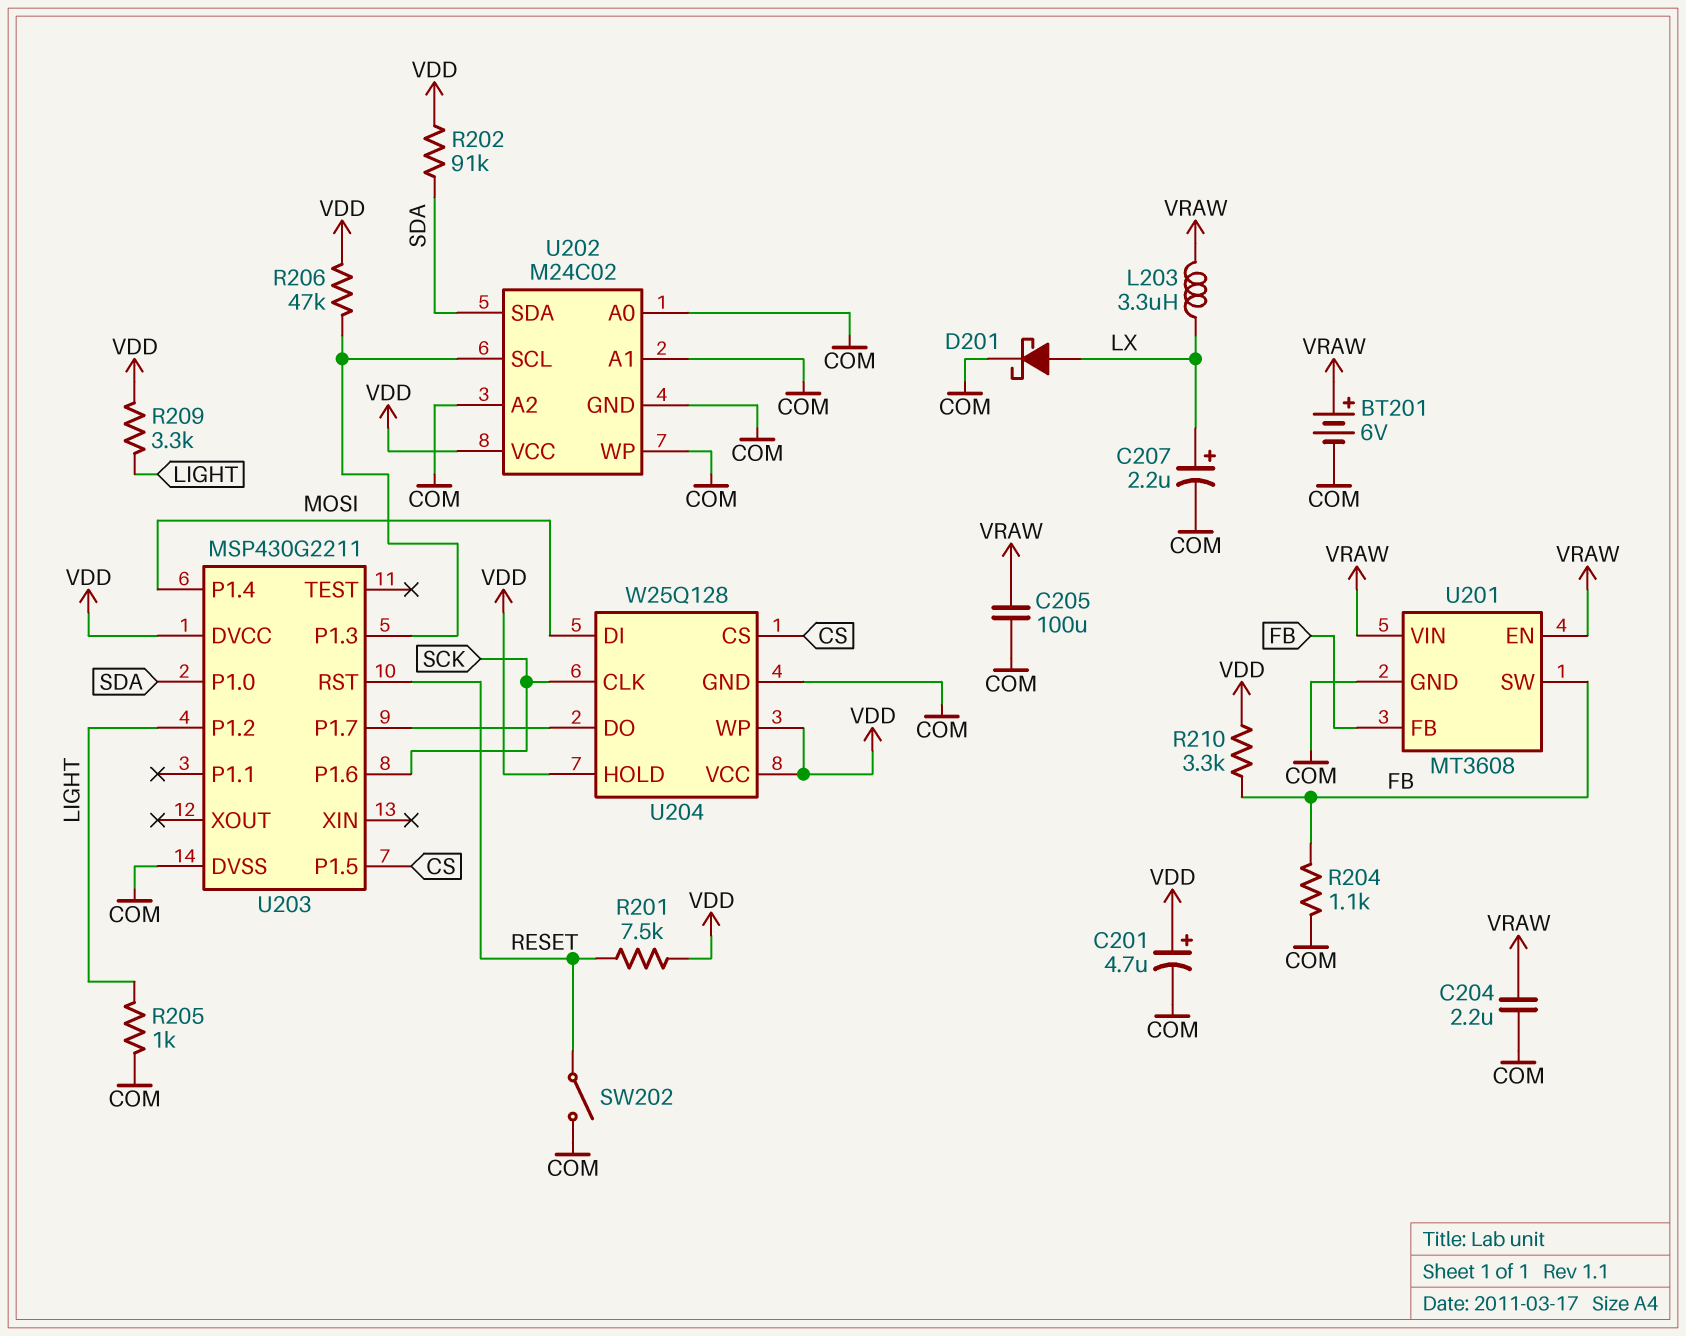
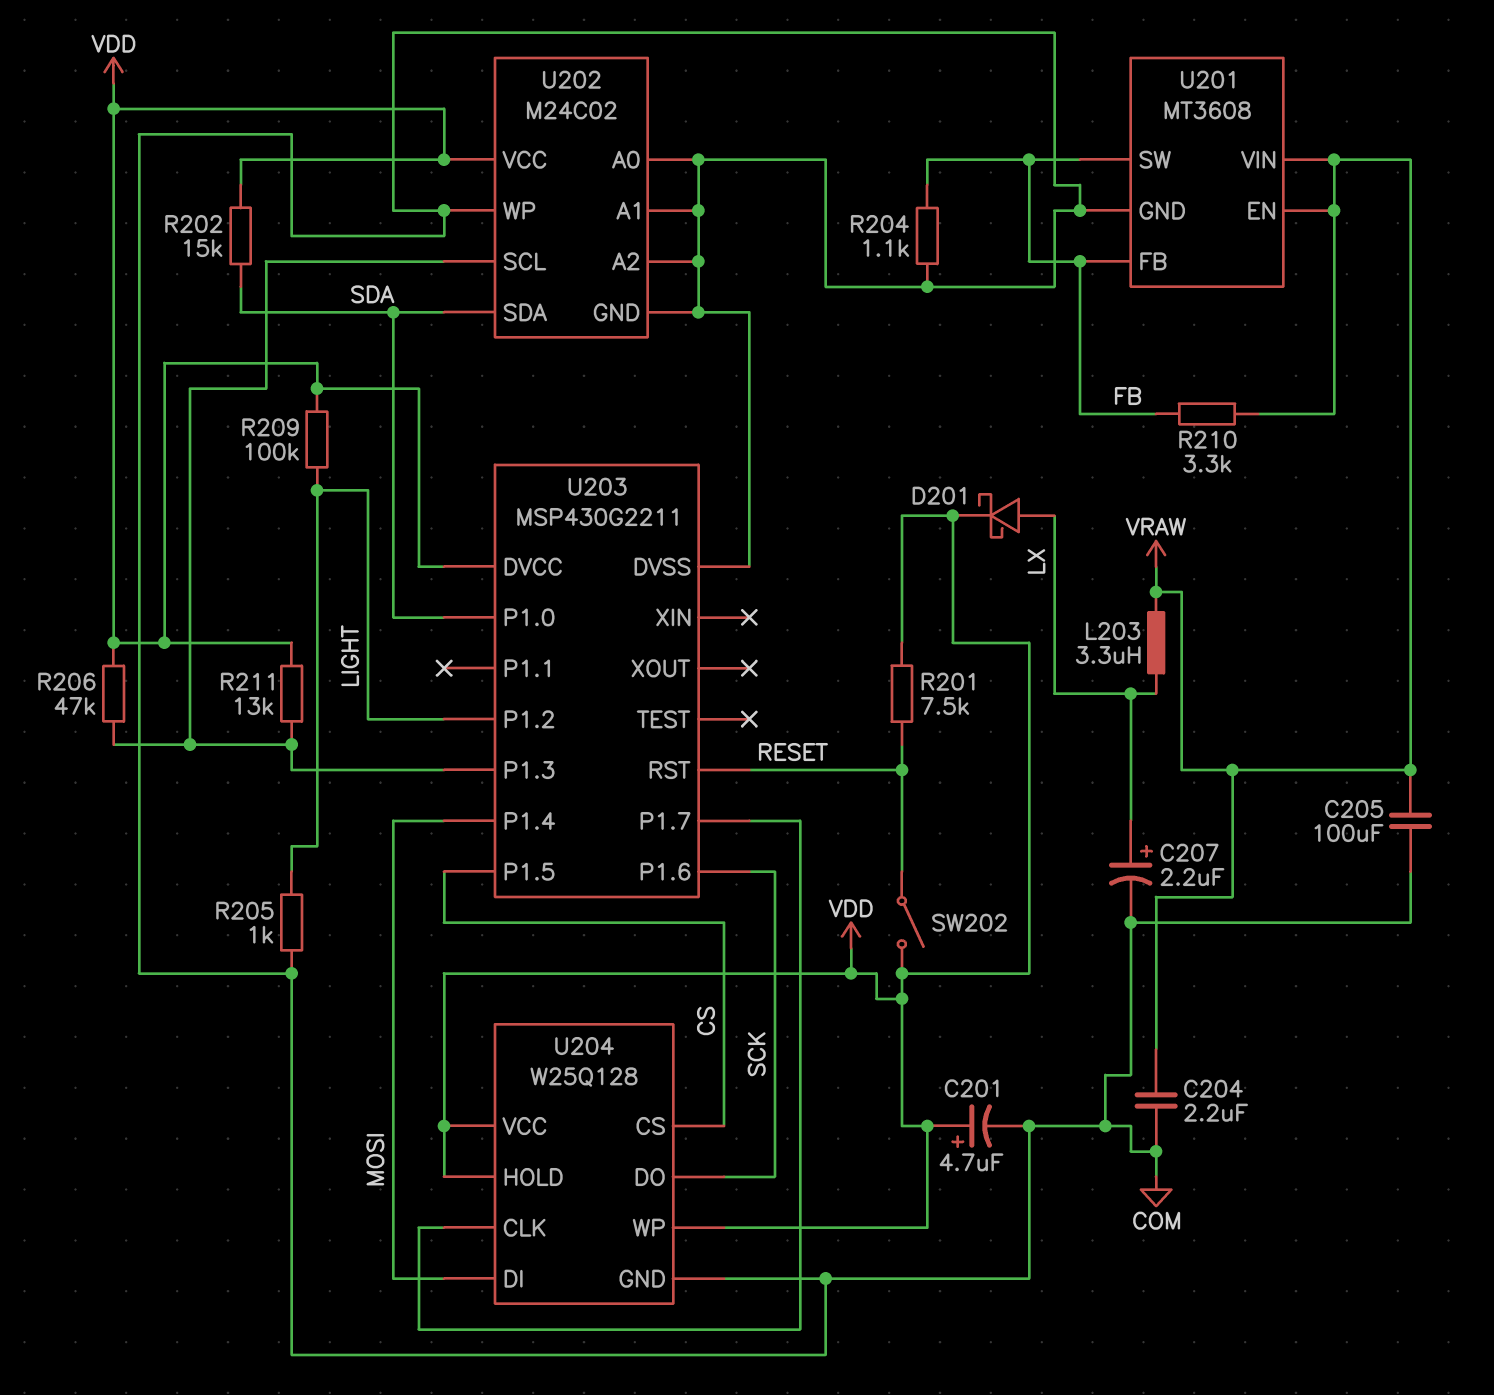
BT201: 6V (plus VRAW, minus COM) -> none
D201: schottky (A LX, K COM) -> schottky (A LX, K VDD)
R202: 91k (SDA, VDD) -> 15k (SDA, VDD)
R209: 3.3k (LIGHT, VDD) -> 100k (LIGHT, VDD)
R210: 3.3k (FB, VDD) -> 3.3k (FB, VRAW)
R211: none -> 13k (U202/SCL, VDD)
SW202: switch (COM, RESET) -> switch (RESET, VDD)
U204 pin CLK: SCK -> U203/P1.7
U204 pin DO: U203/P1.7 -> SCK

